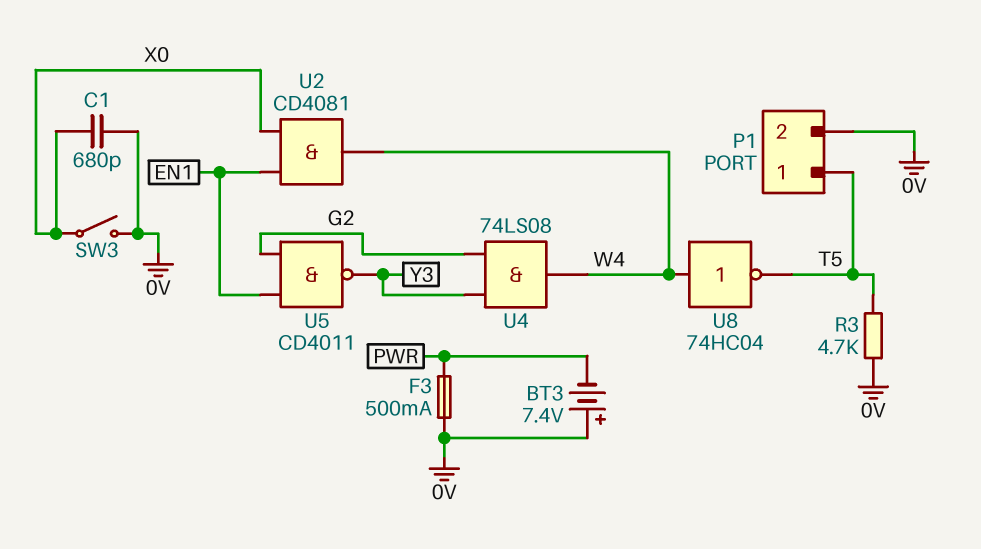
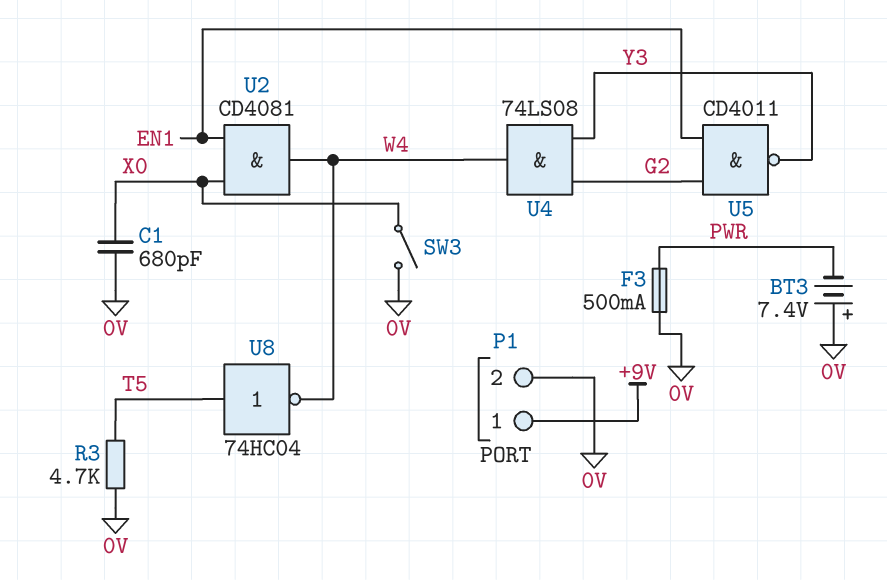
P1 pin 1: T5 -> +9V
U8: NOT 74HC04 (in W4, out T5) -> NOT 74HC04 (in T5, out W4)

